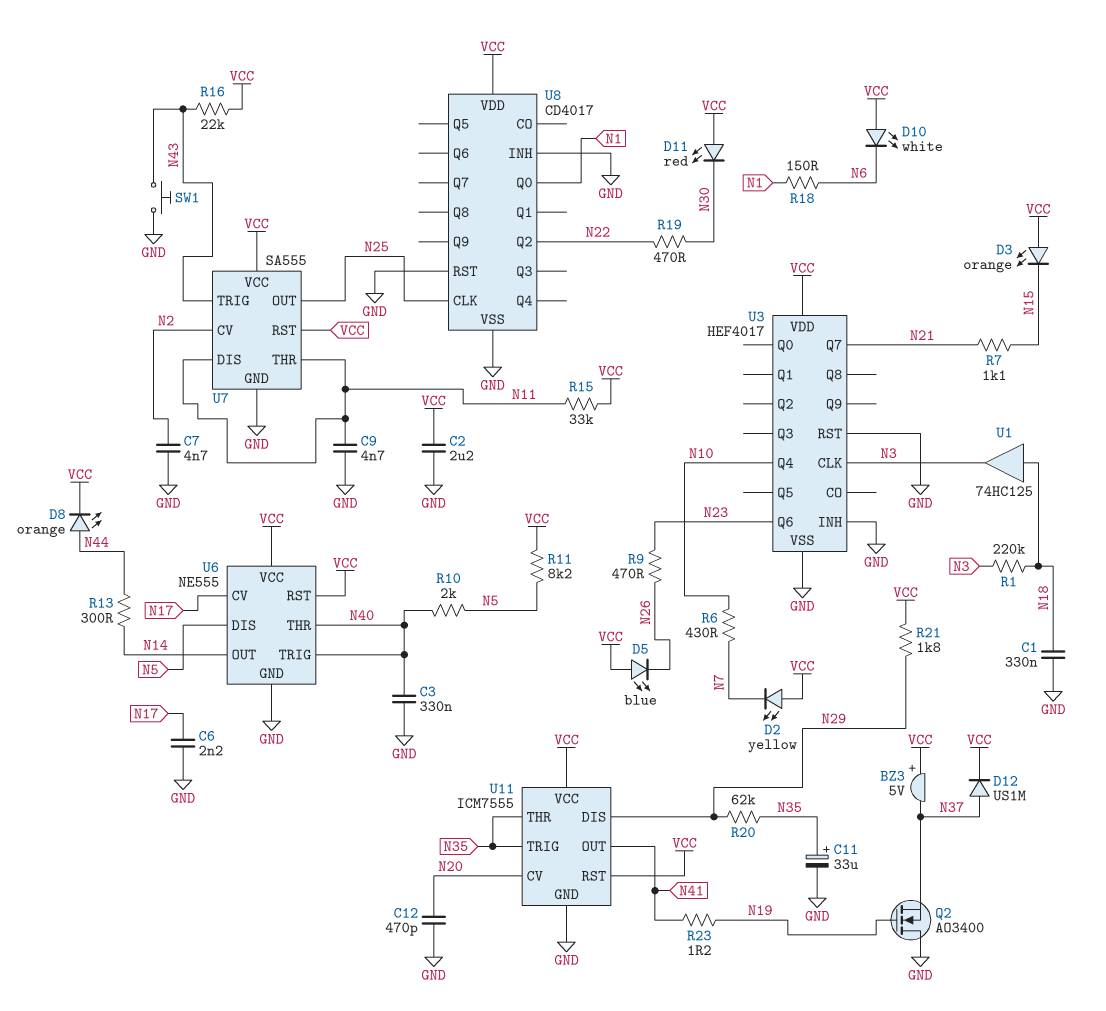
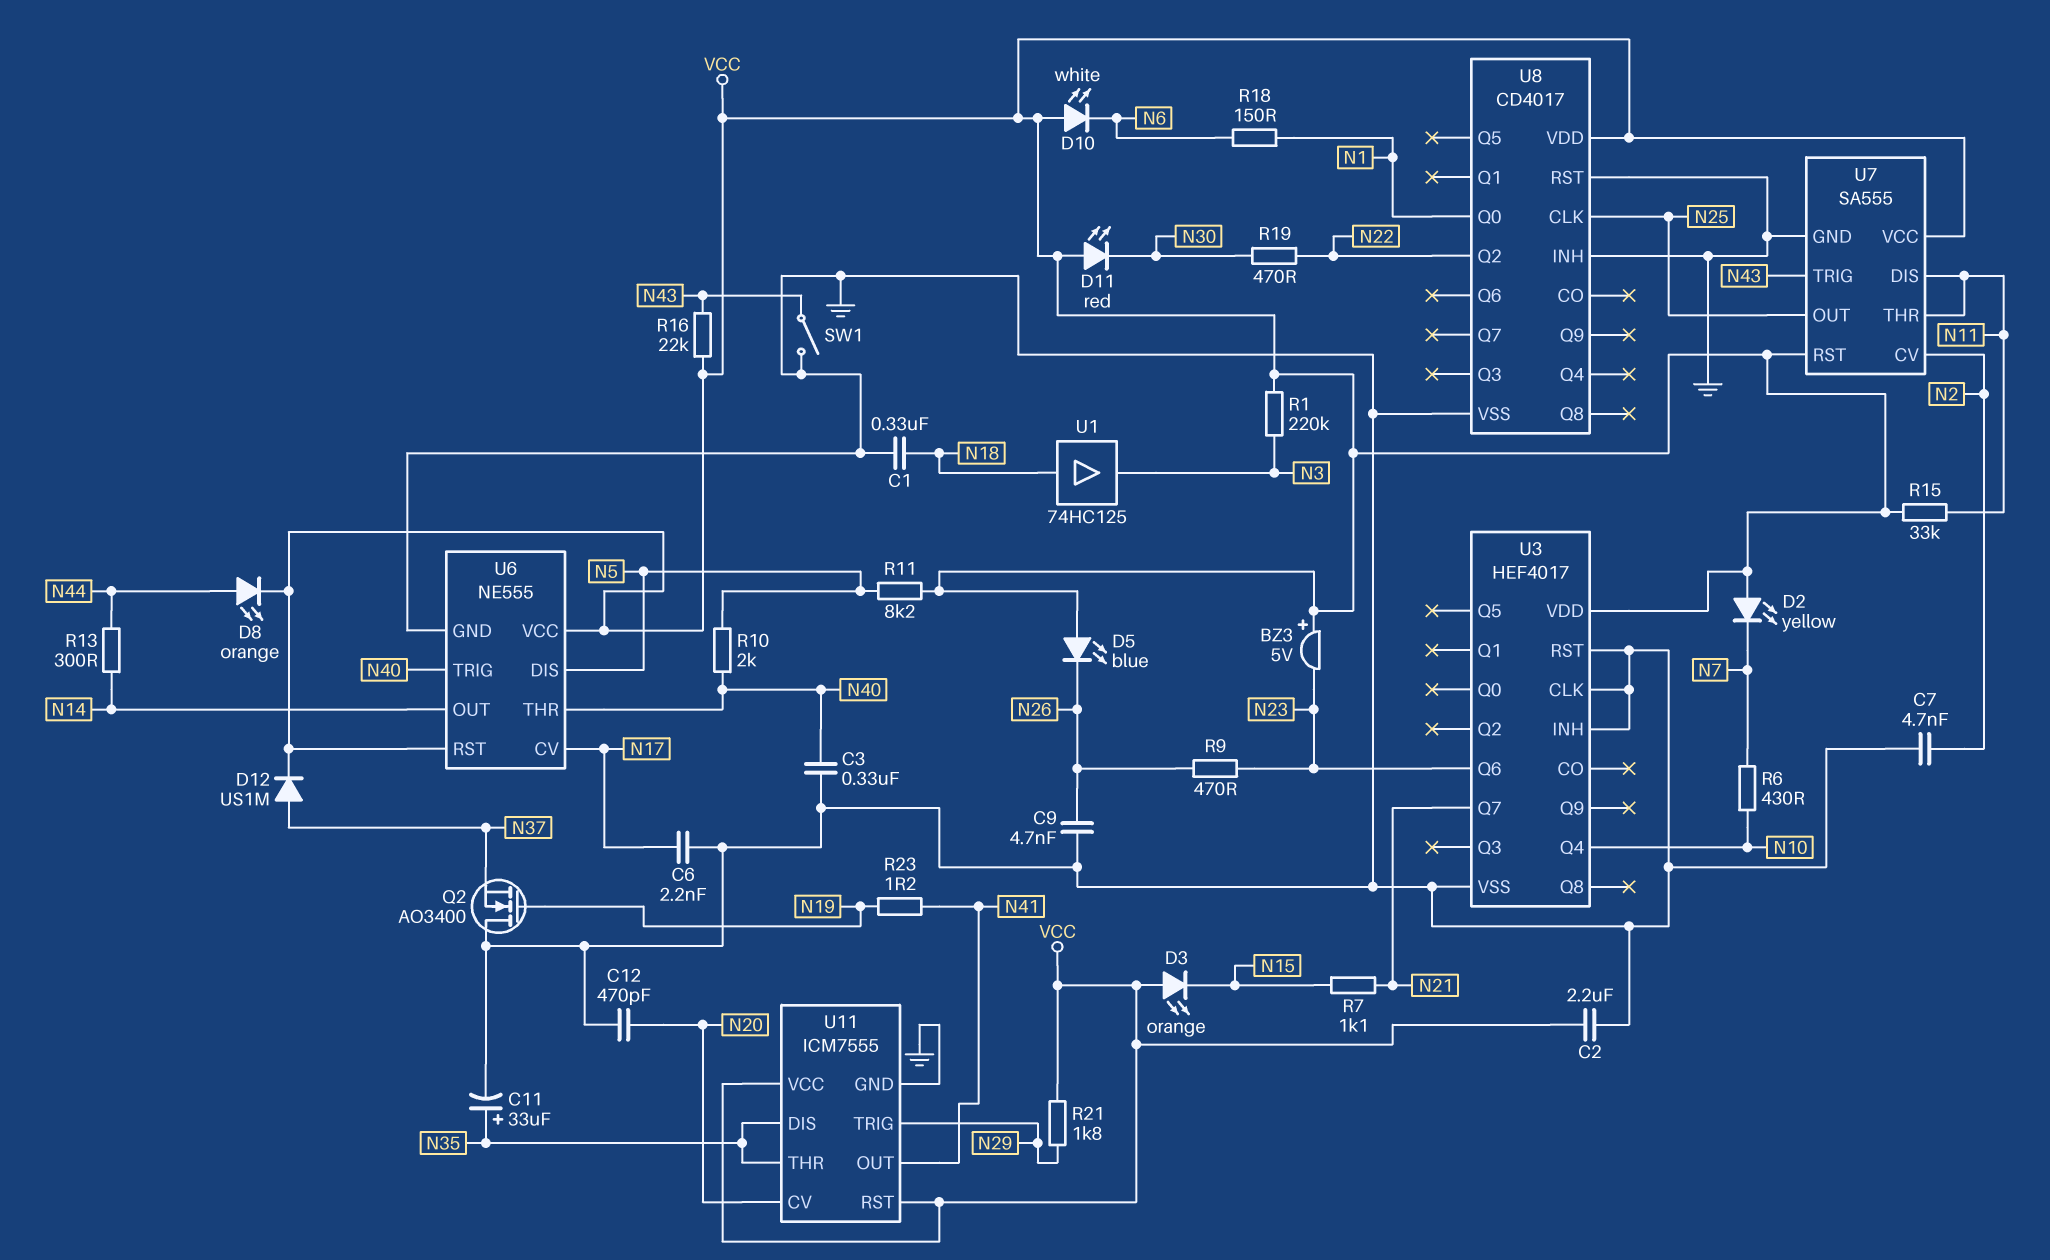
BZ3: buzzer 5V (plus VCC, minus N37) -> buzzer 5V (plus VCC, minus N23)
C9: 4.7nF (GND, N11) -> 4.7nF (GND, N26)
R1: 220k (N3, N18) -> 220k (N3, VCC)
R20: 62k (N29, N35) -> none
SW1: button (GND, N43) -> switch (GND, N43)
U3 pin CLK: N3 -> GND
U11 pin DIS: N29 -> N35
U11 pin TRIG: N35 -> N29

